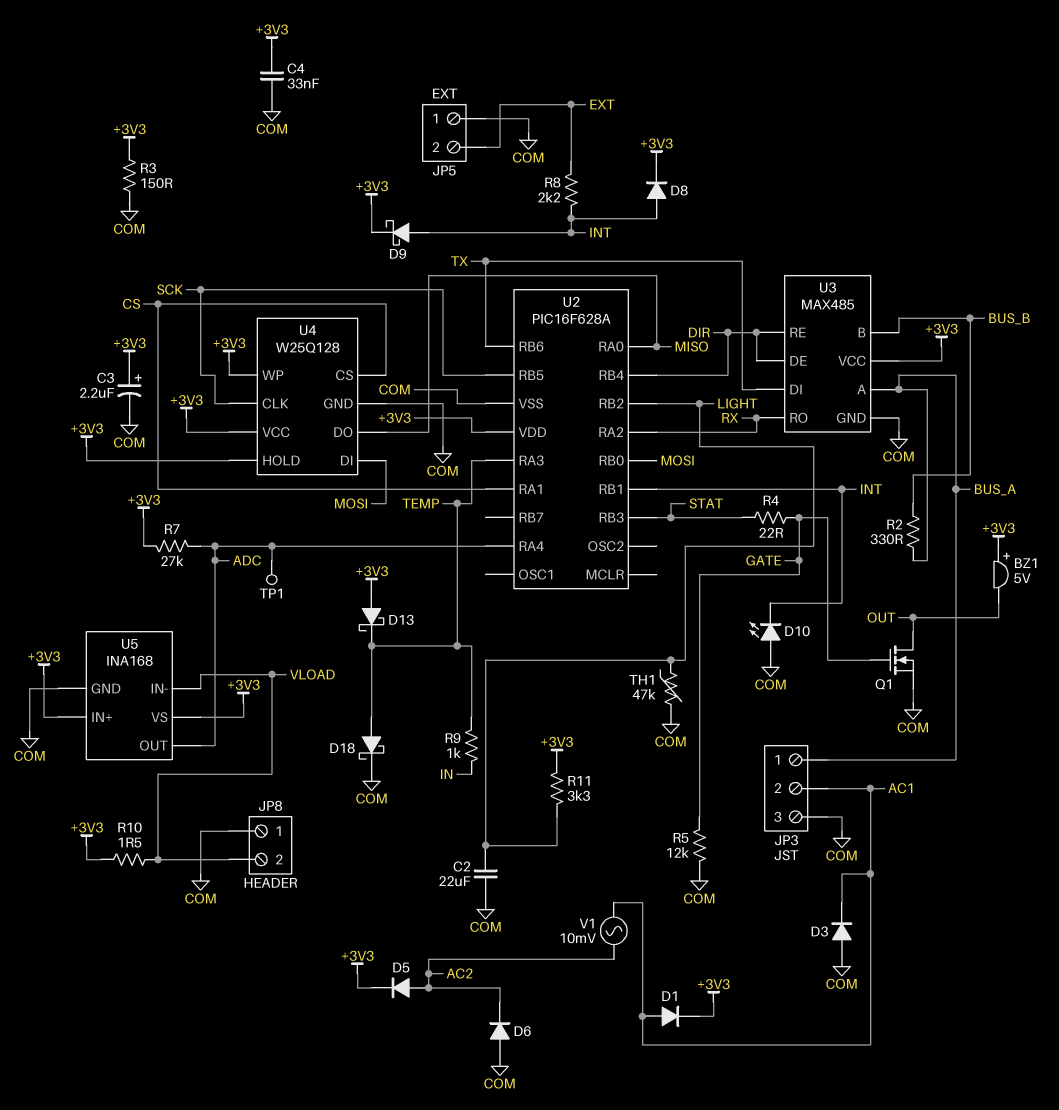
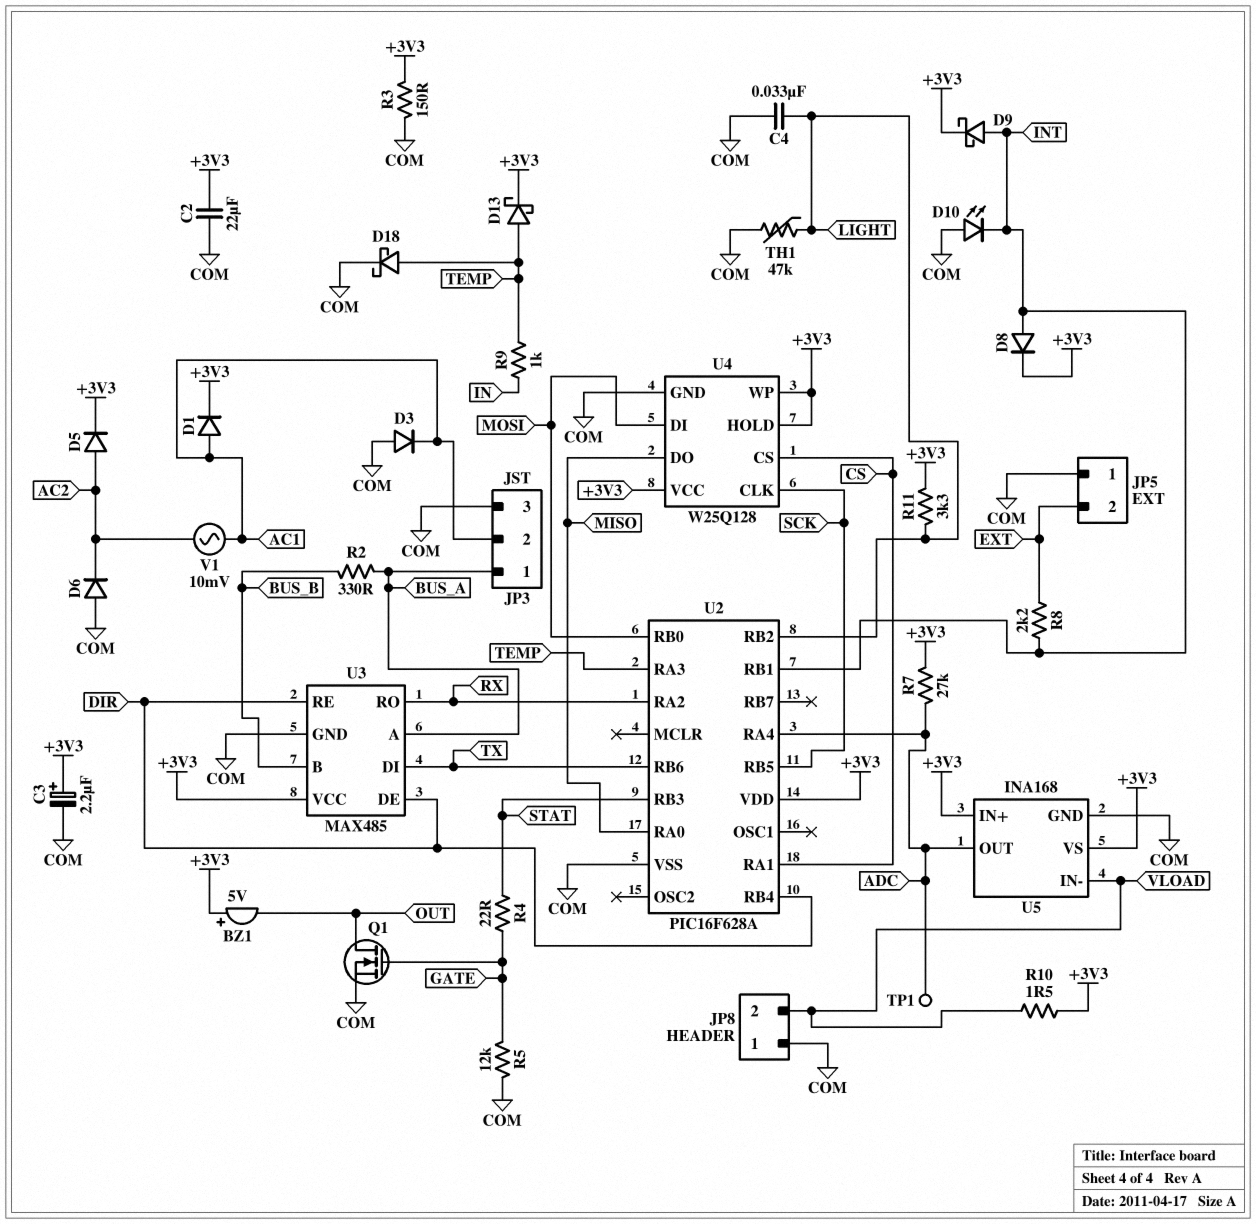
C2: 22uF (COM, LIGHT) -> 22uF (+3V3, COM)
C4: 33nF (+3V3, COM) -> 33nF (COM, LIGHT)
D13: schottky (A +3V3, K TEMP) -> schottky (A TEMP, K +3V3)

